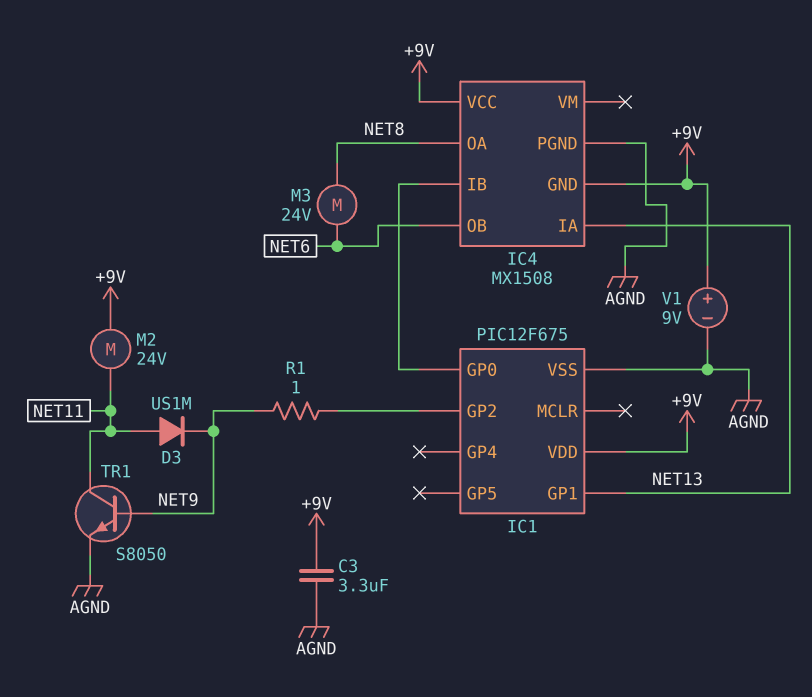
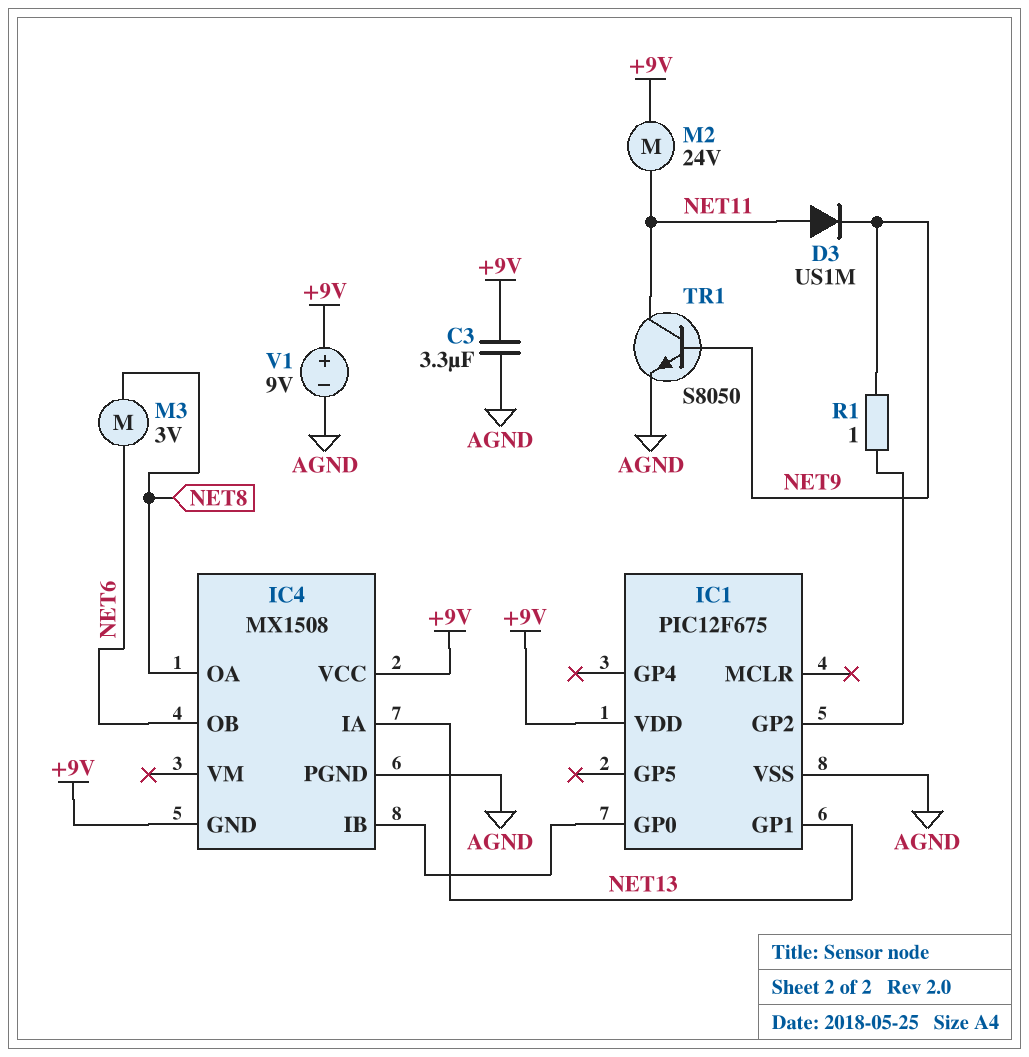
M3: motor 24V (NET6, NET8) -> motor 3V (NET6, NET8)

